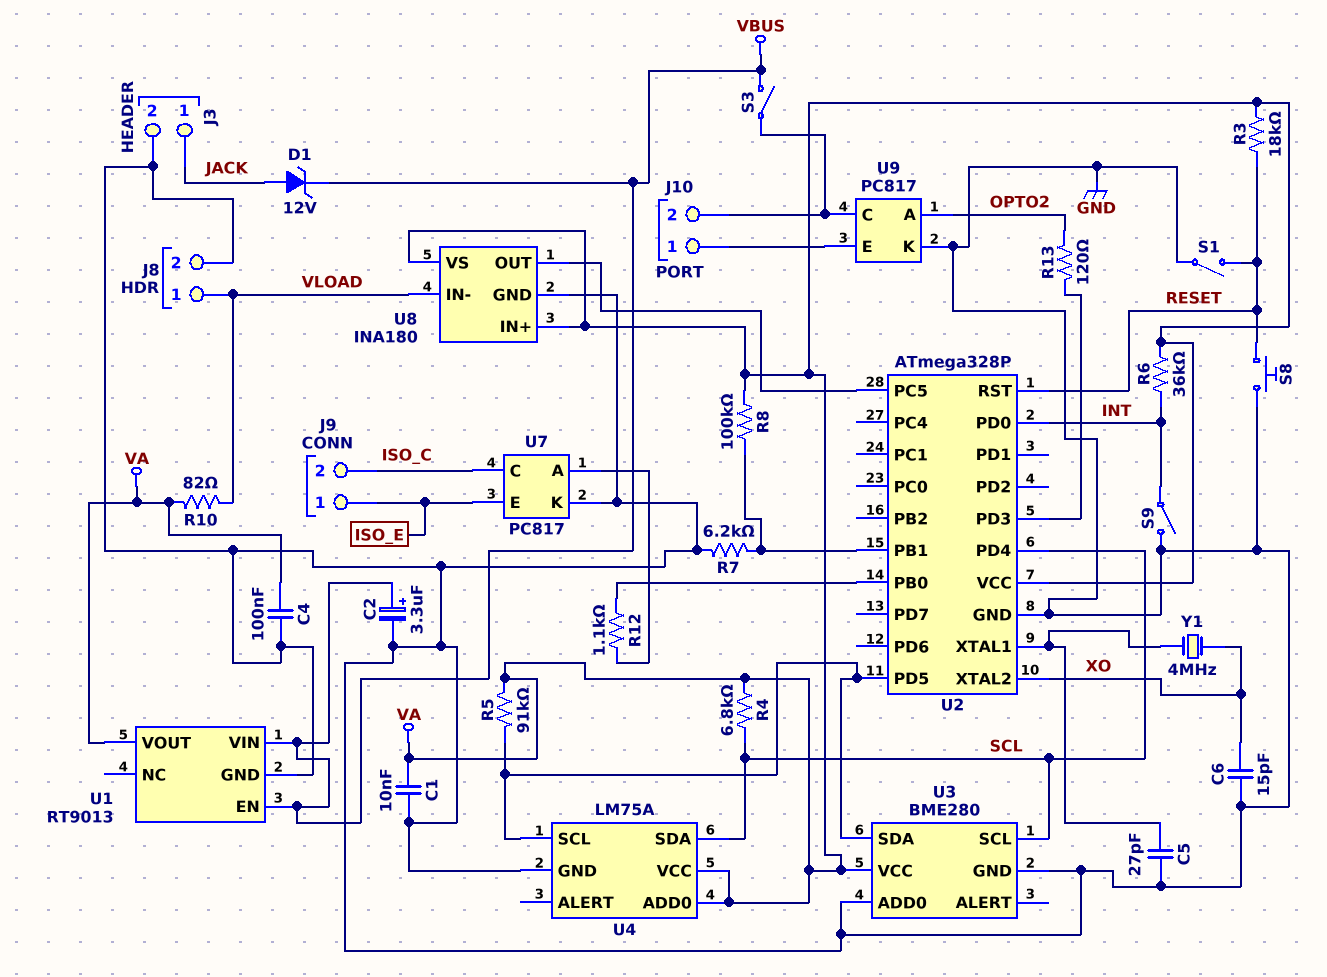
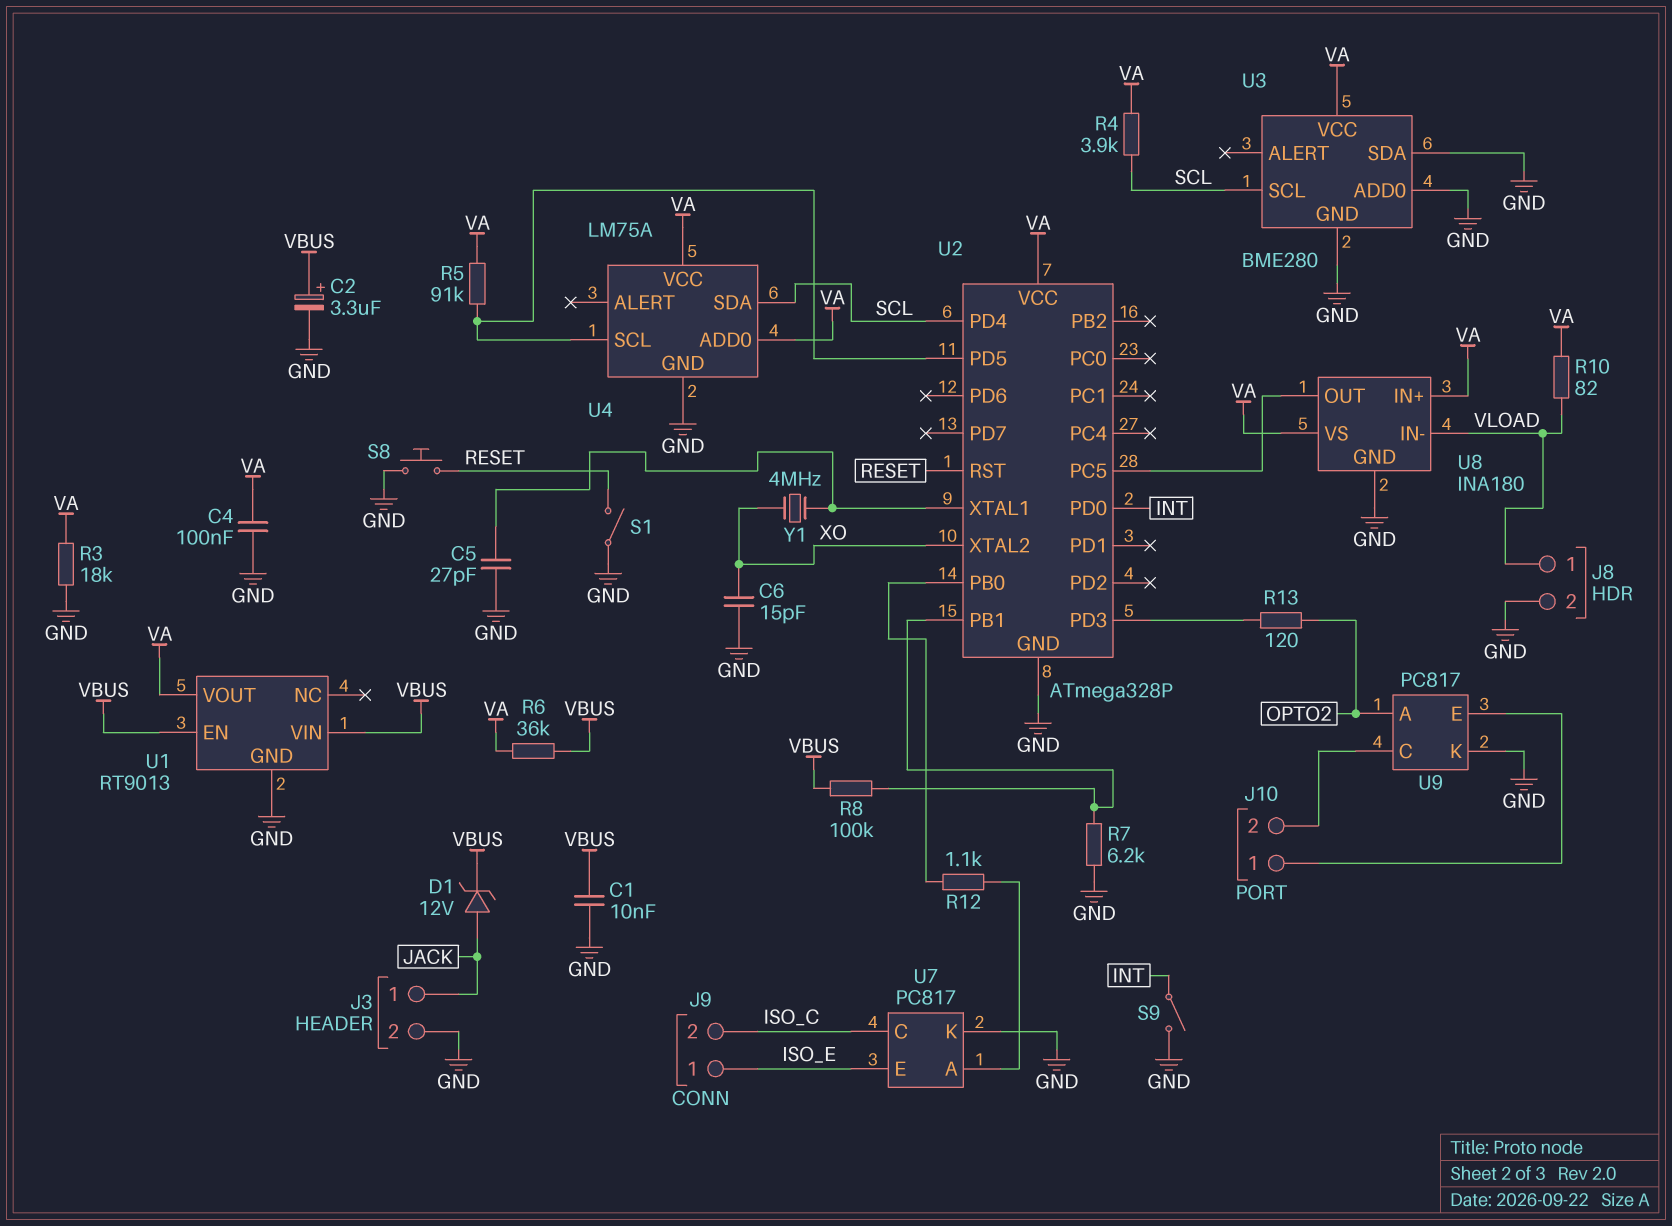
C1: 10nF (GND, VA) -> 10nF (GND, VBUS)
R3: 18k (RESET, VA) -> 18k (GND, VA)
R4: 6.8k (SCL, VA) -> 3.9k (SCL, VA)
R6: 36k (INT, VA) -> 36k (VA, VBUS)
R8: 100k (U2/PB1, VA) -> 100k (U2/PB1, VBUS)
S3: switch (J10/2, VBUS) -> none
U3 pin SDA: U2/PD5 -> GND

